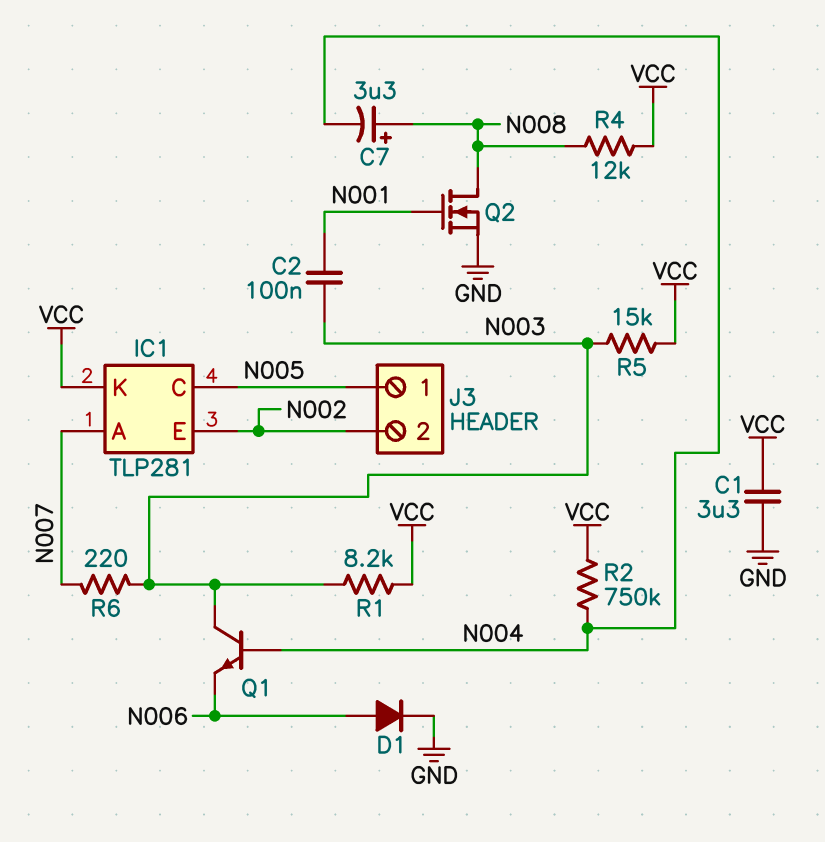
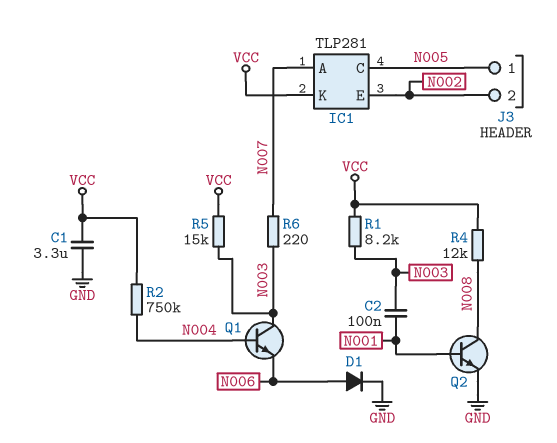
C7: 3.3uF (plus N008, minus N004) -> none
Q2: NMOS (G N001, D N008, S GND) -> NPN (B N001, C N008, E GND)

